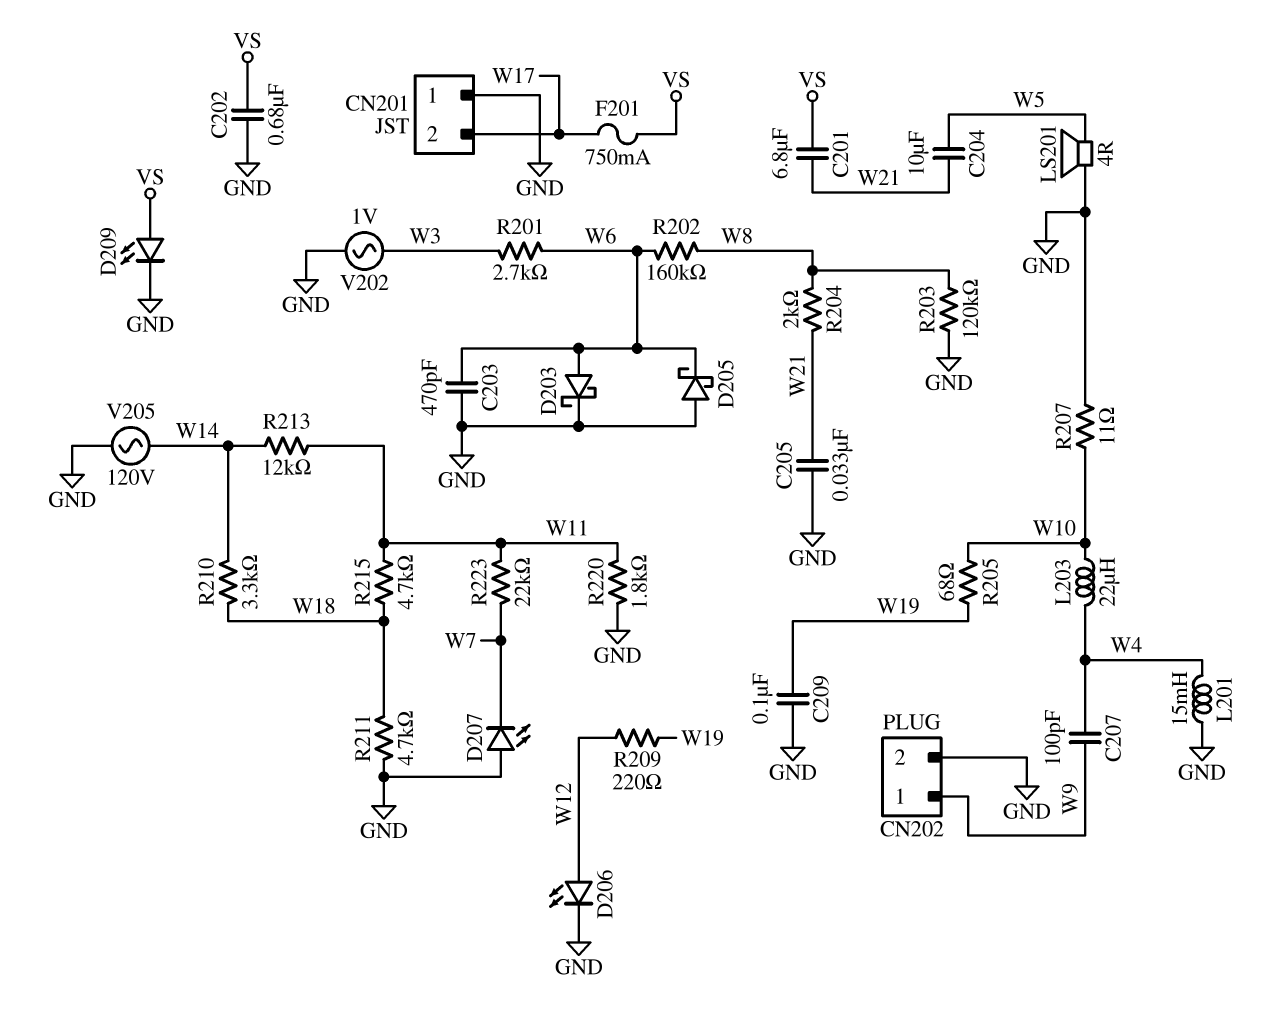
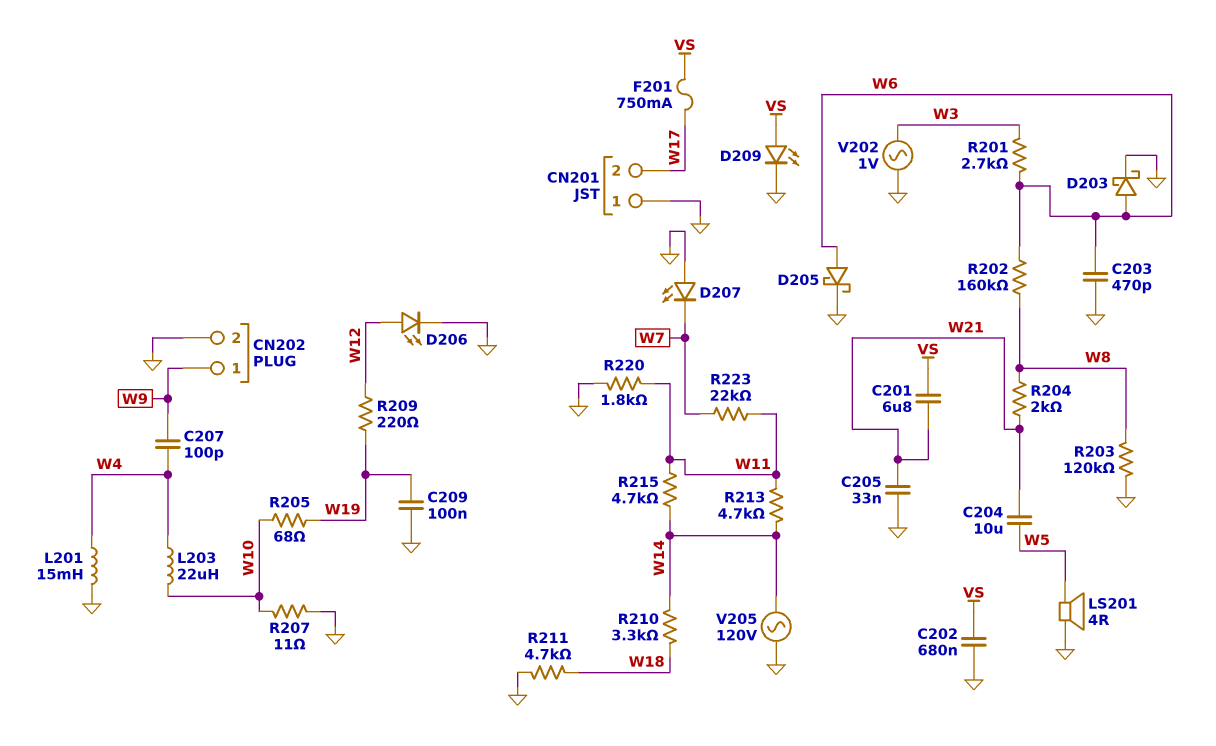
D205: schottky (A GND, K W6) -> schottky (A W6, K GND)
R213: 12k (W11, W14) -> 4.7k (W11, W14)
R215: 4.7k (W11, W18) -> 4.7k (W11, W14)

